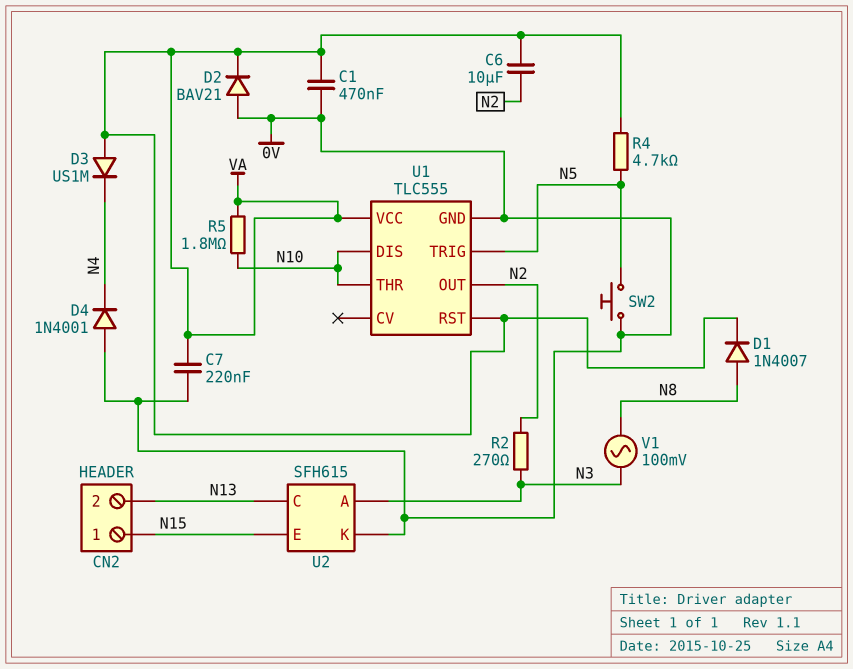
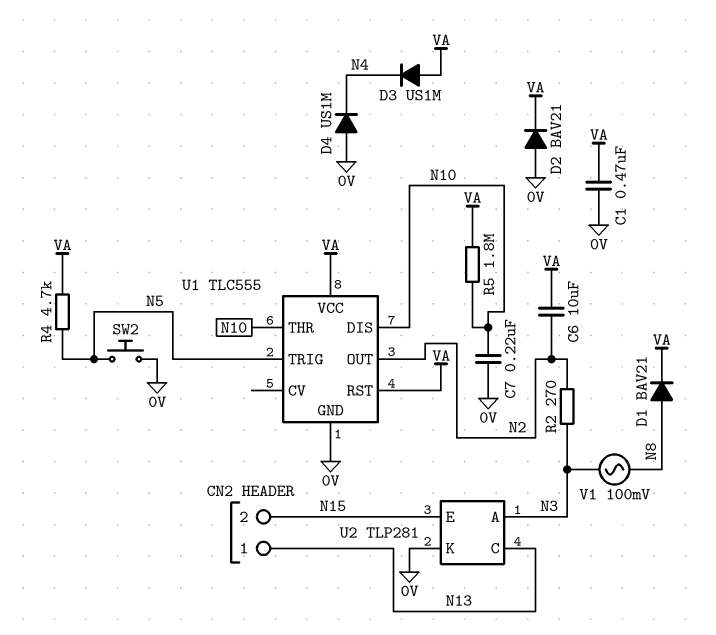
C7: 220nF (0V, VA) -> 220nF (0V, N10)
CN2 pin 1: N15 -> N13
CN2 pin 2: N13 -> N15
D1: diode 1N4007 (A N8, K VA) -> diode BAV21 (A N8, K VA)
D4: diode 1N4001 (A 0V, K N4) -> diode US1M (A 0V, K N4)
U2: SFH615 -> TLP281

